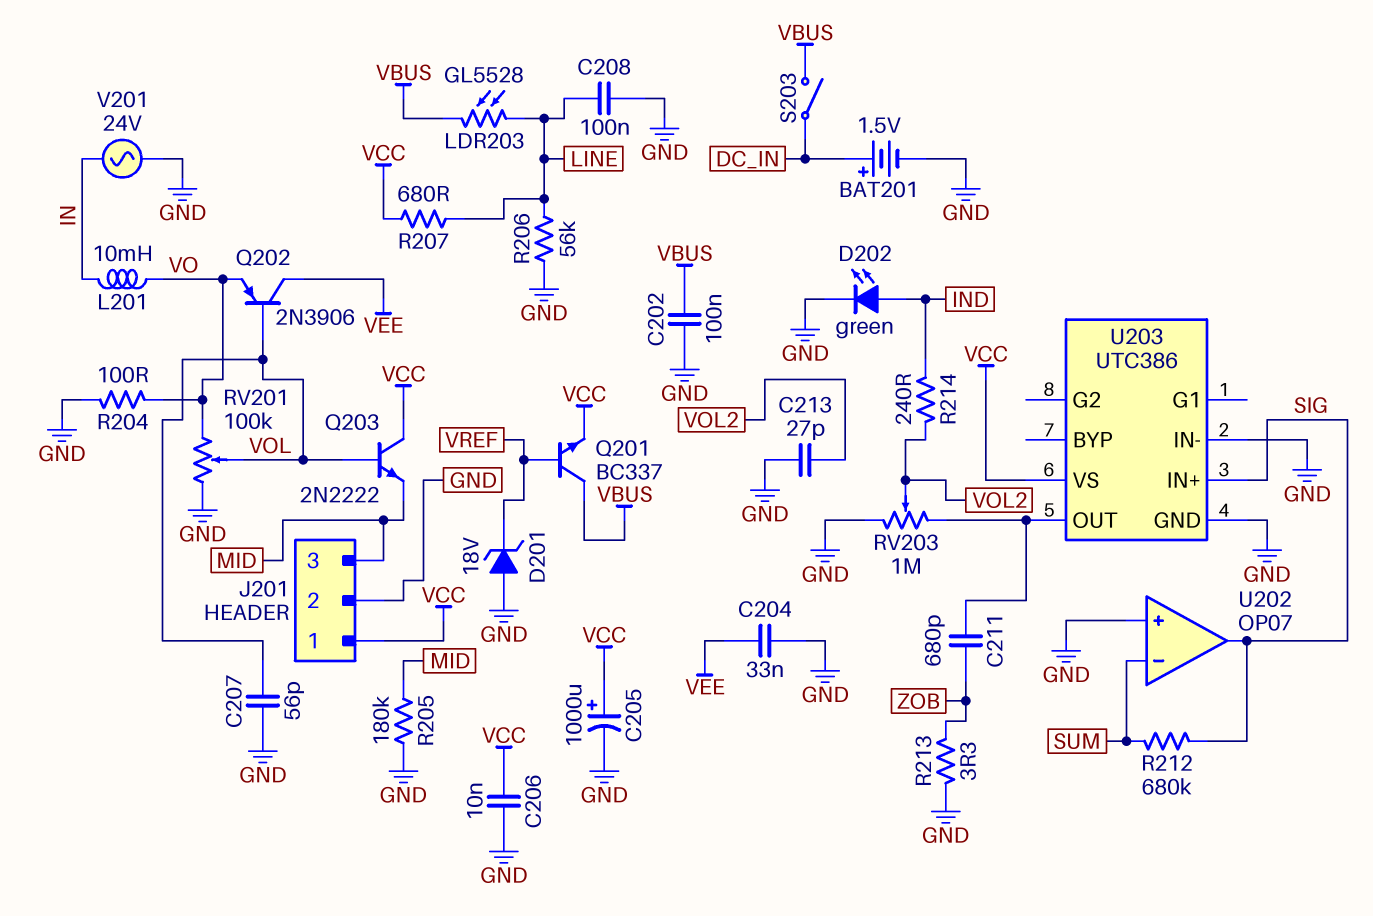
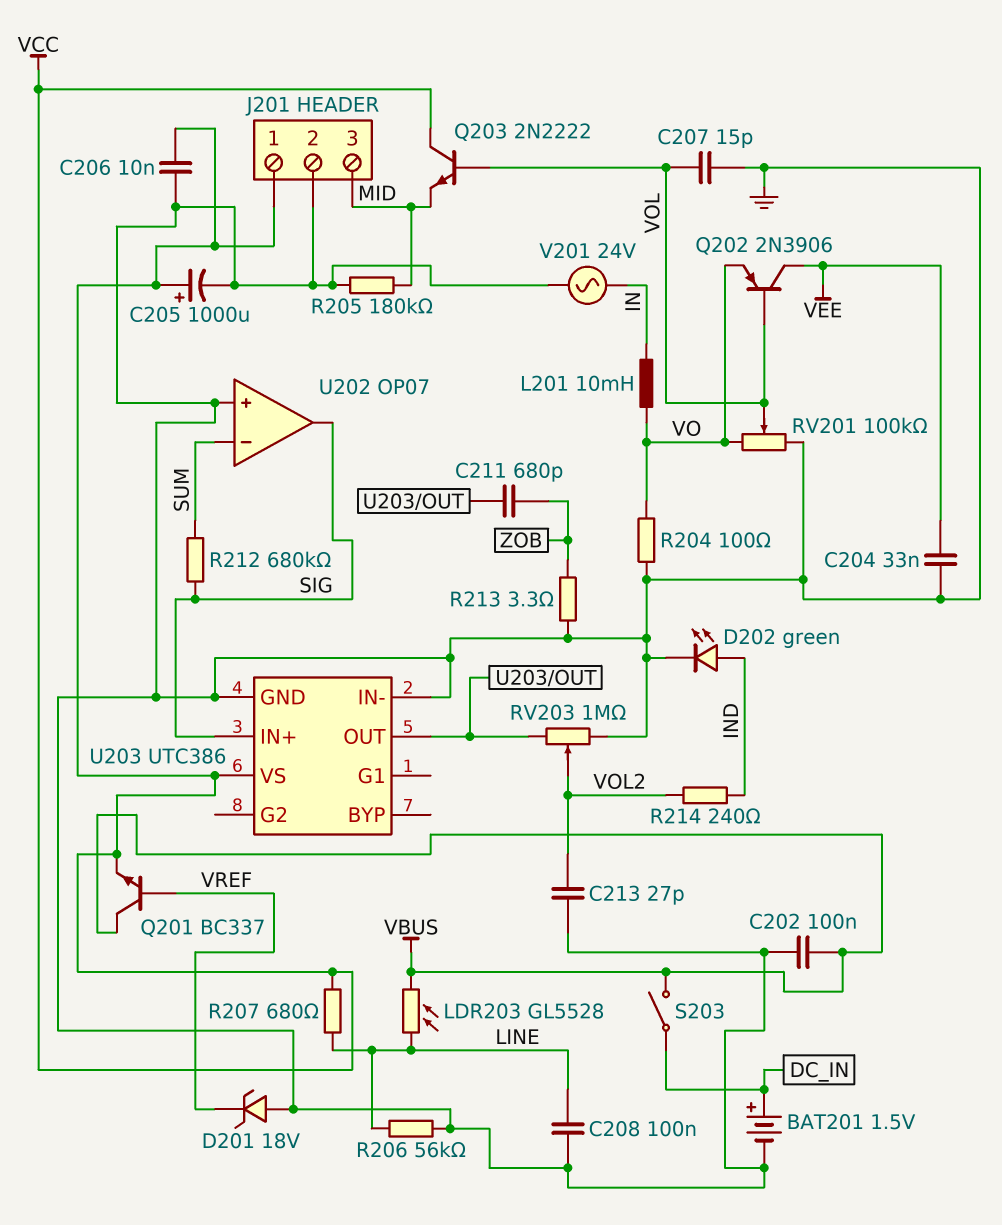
C207: 56pF (GND, VOL) -> 15pF (GND, VOL)

